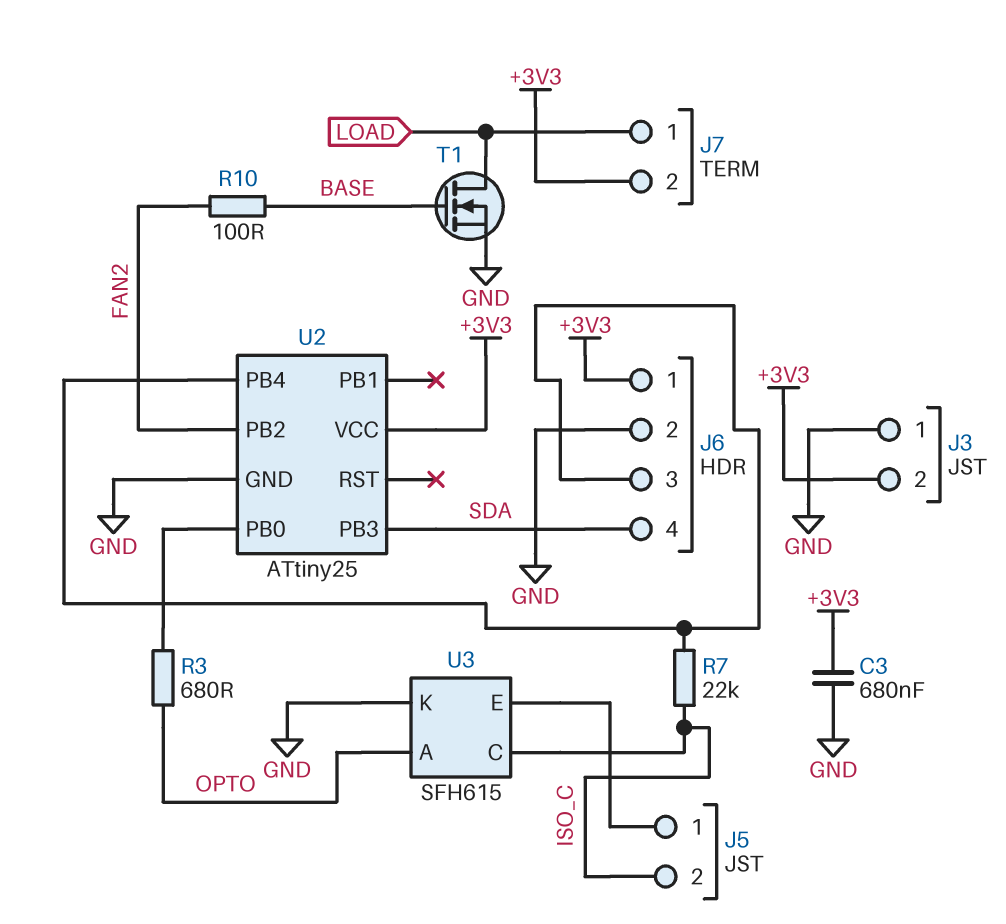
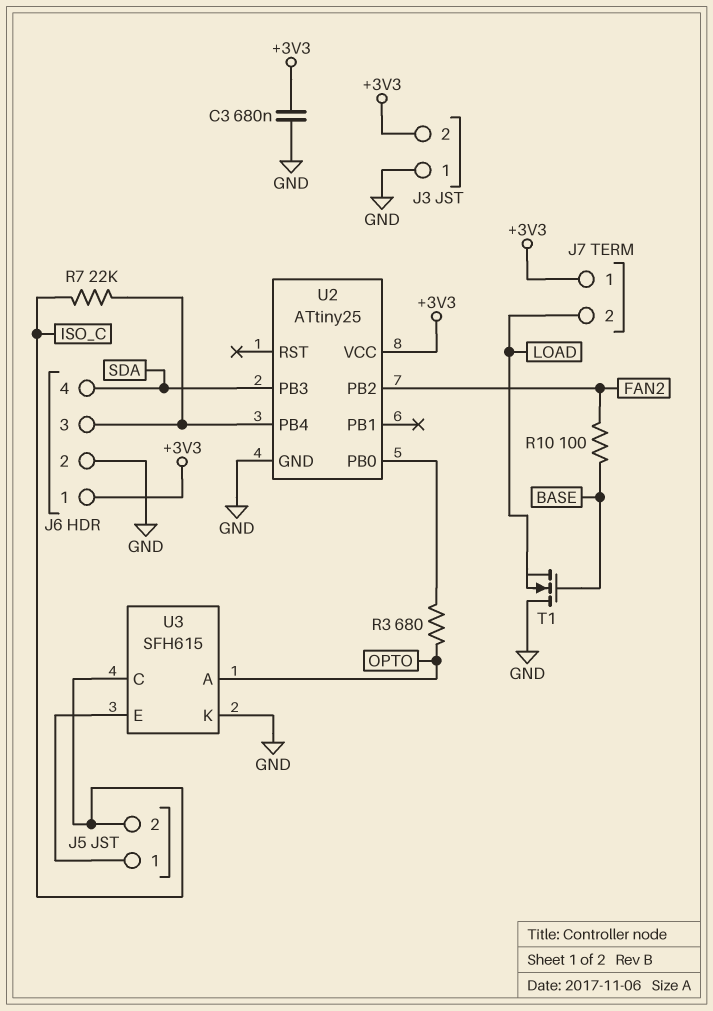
J7 pin 1: LOAD -> +3V3
J7 pin 2: +3V3 -> LOAD
T1: NMOS (G BASE, D LOAD, S GND) -> NMOS (G BASE, D GND, S LOAD)

